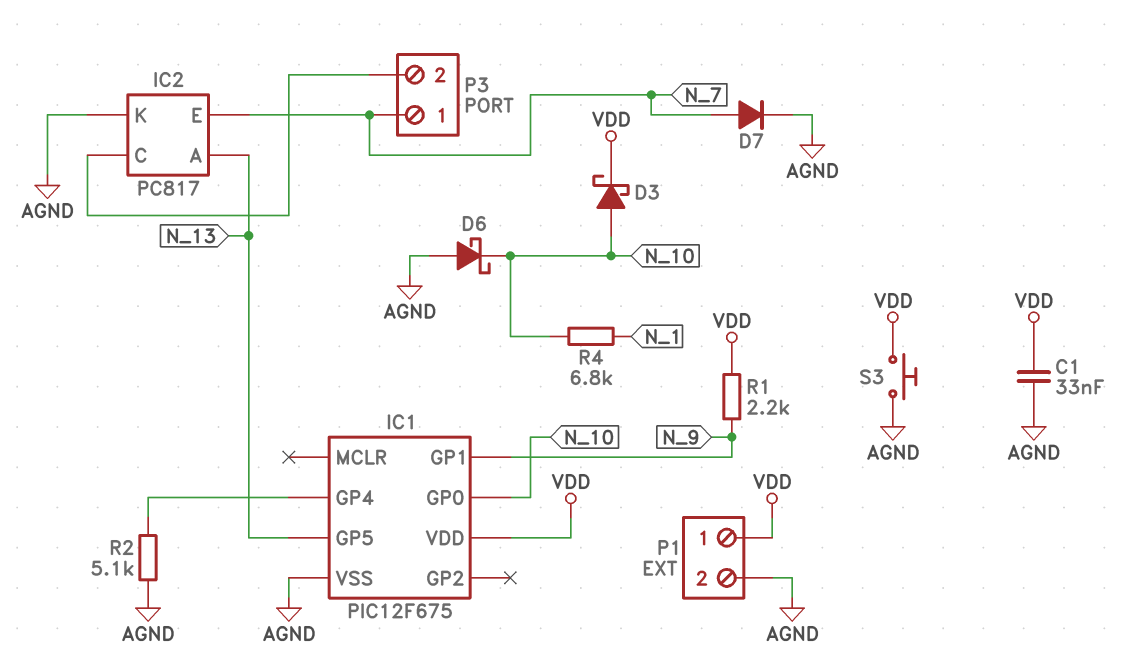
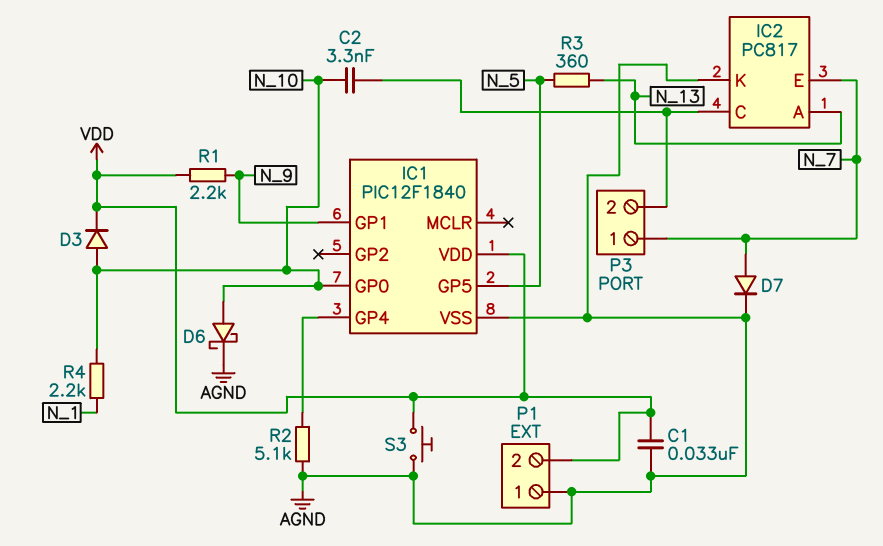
C2: none -> 3.3nF (IC2/C, N_10)
D3: schottky (A N_10, K VDD) -> diode (A N_10, K VDD)
D6: schottky (A AGND, K N_10) -> schottky (A N_10, K AGND)
IC1: PIC12F675 -> PIC12F1840
IC1 pin GP5: N_13 -> N_5
P1 pin 1: VDD -> AGND
P1 pin 2: AGND -> VDD
R3: none -> 360 (N_5, N_13)
R4: 6.8k (N_1, N_10) -> 2.2k (N_1, N_10)

